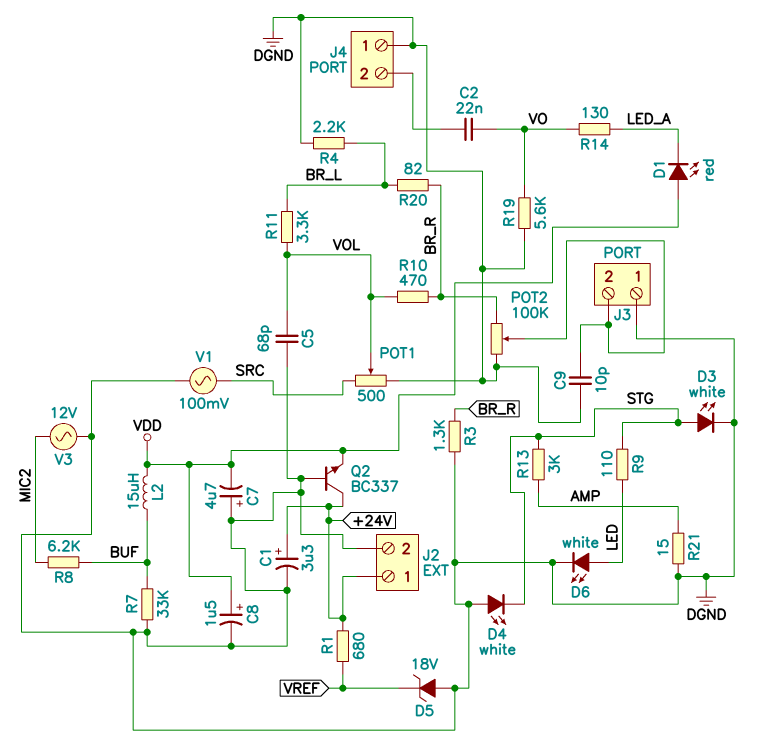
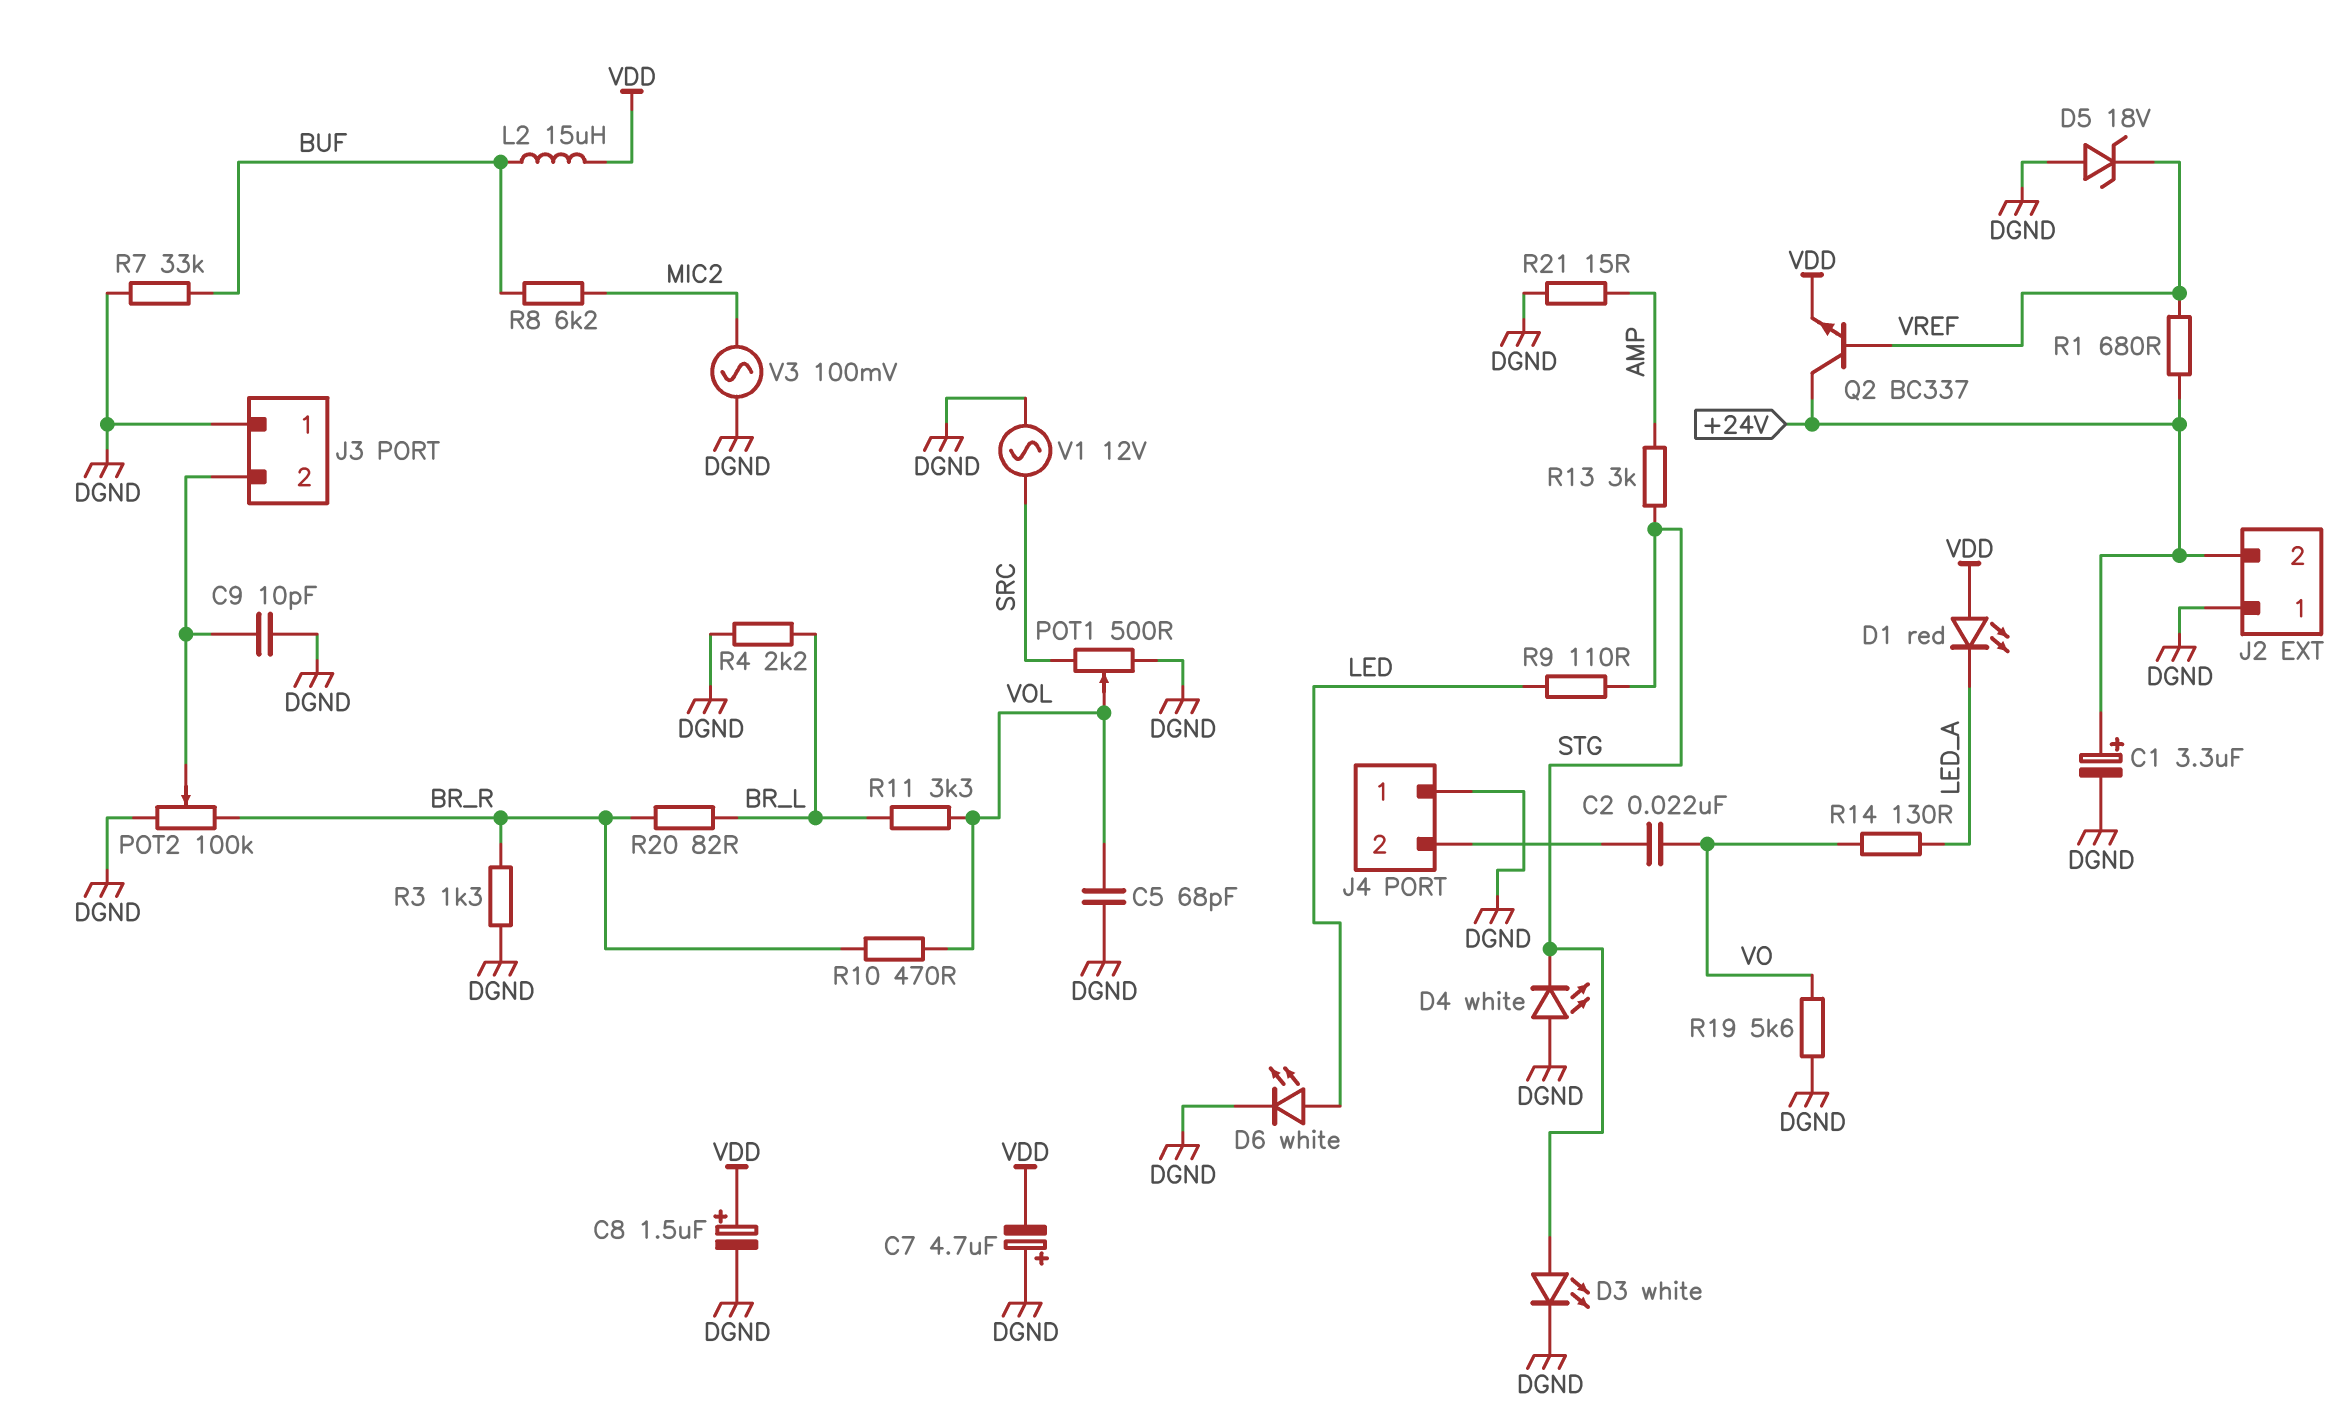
J2 pin 1: +24V -> DGND
J2 pin 2: DGND -> +24V
Q2: NPN BC337 (B DGND, C +24V, E VDD) -> NPN BC337 (B VREF, C +24V, E VDD)
V1: AC 100mV (DGND, SRC) -> AC 12V (DGND, SRC)
V3: AC 12V (DGND, MIC2) -> AC 100mV (DGND, MIC2)

